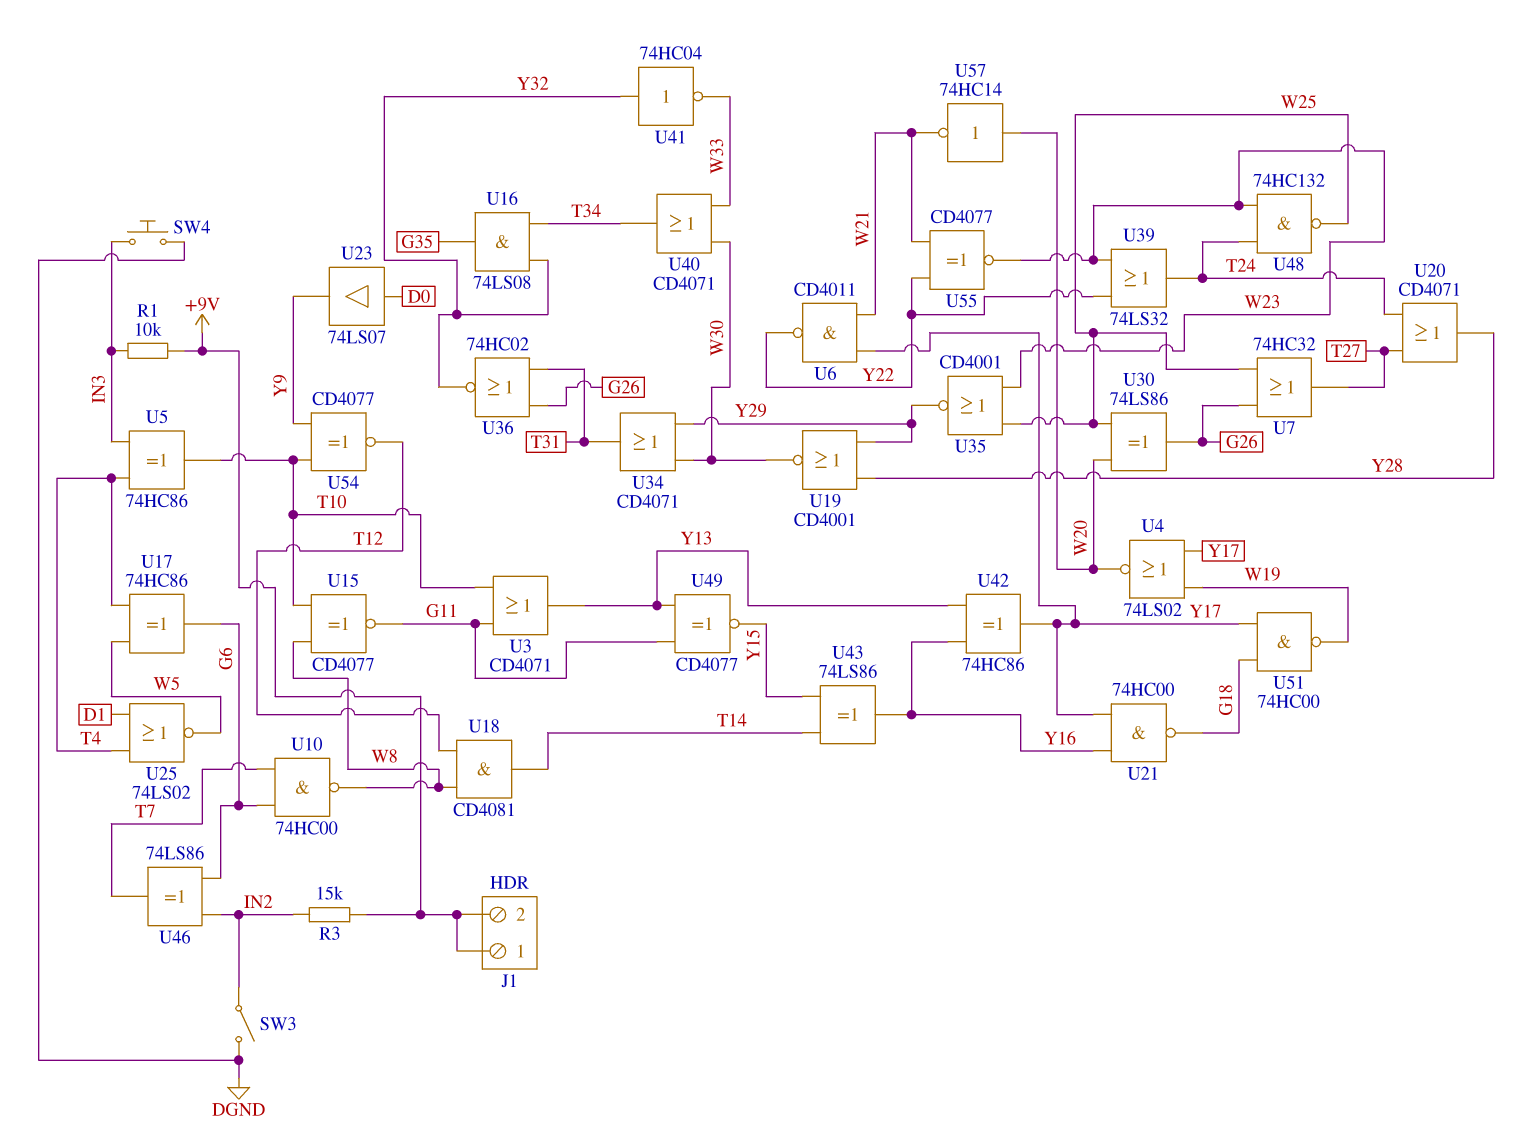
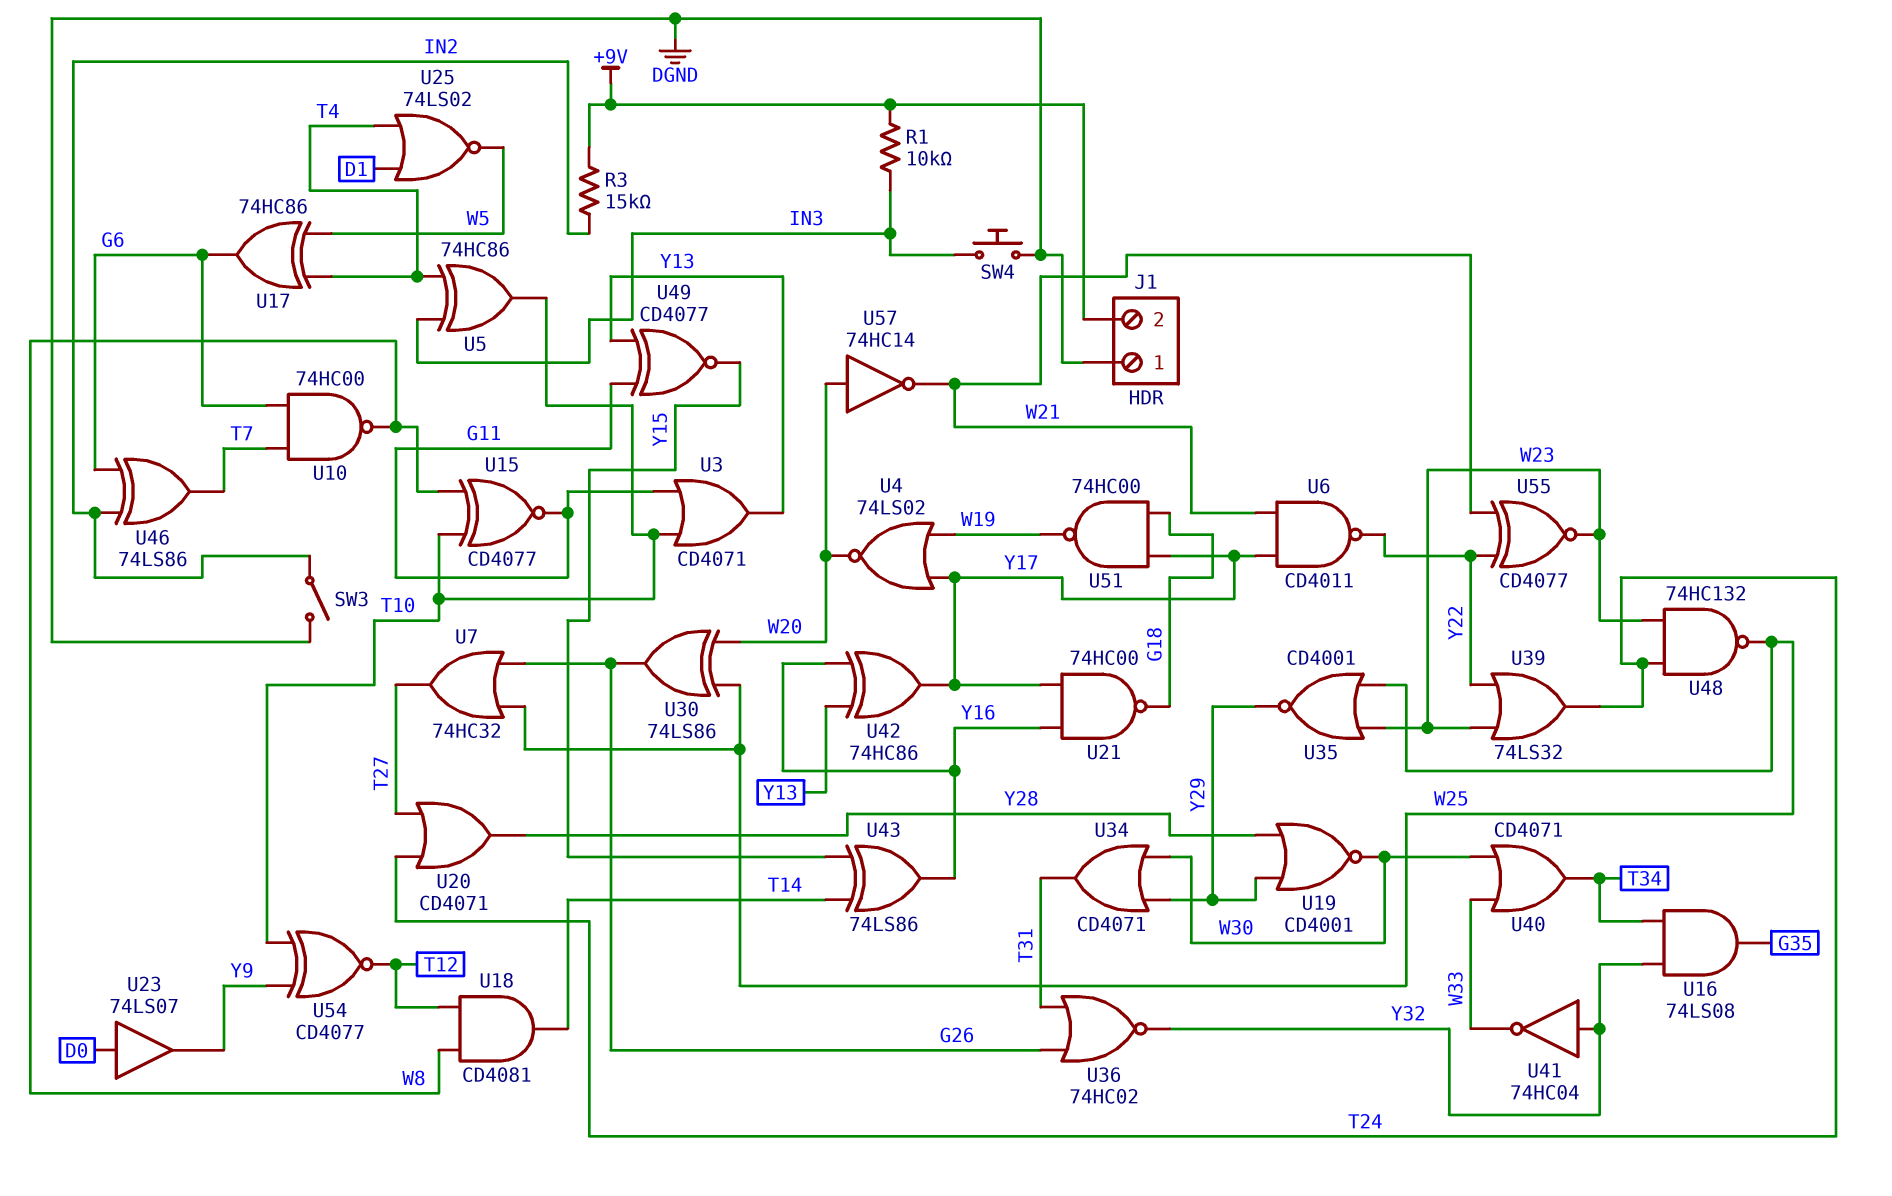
J1 pin 1: +9V -> DGND

